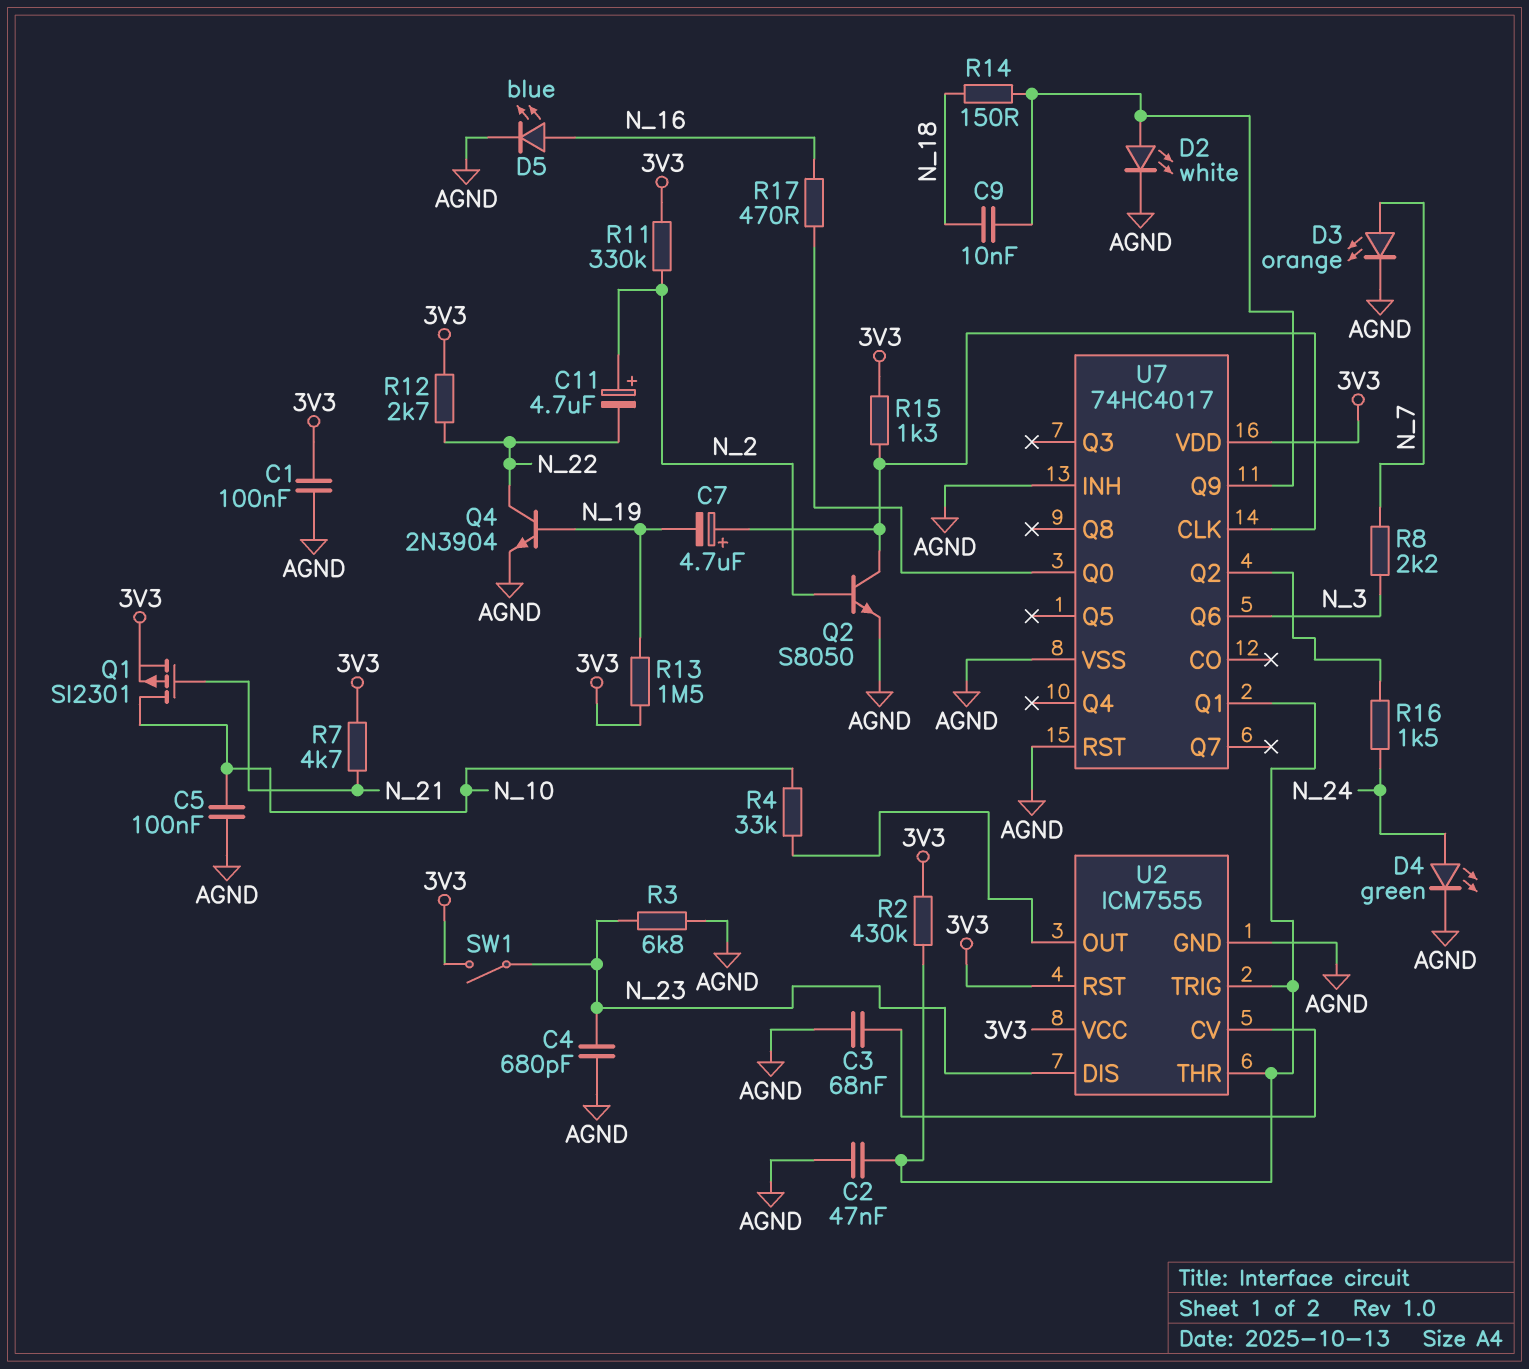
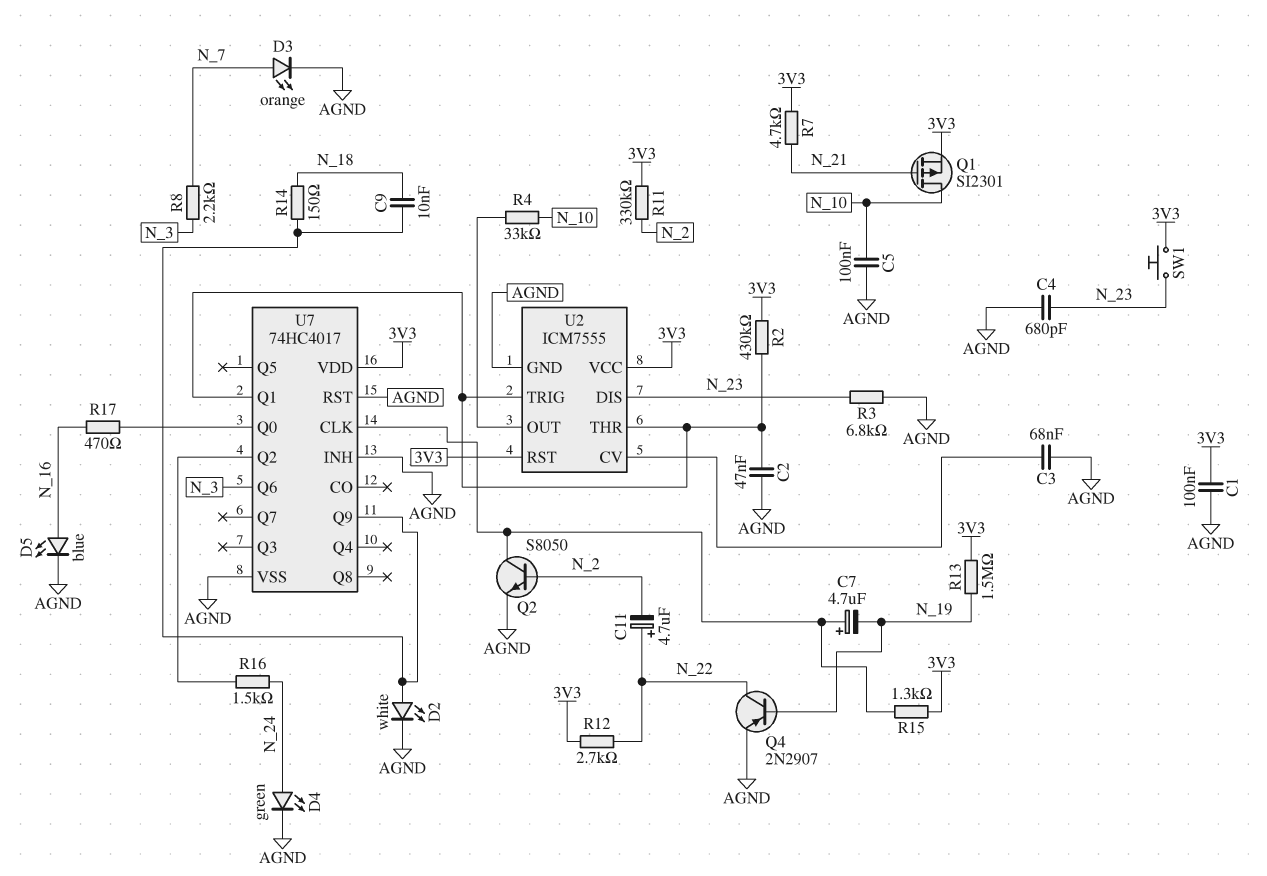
C11: 4.7uF (plus N_2, minus N_22) -> 4.7uF (plus N_22, minus N_2)
Q4: NPN 2N3904 (B N_19, C N_22, E AGND) -> PNP 2N2907 (B N_19, C N_22, E AGND)
SW1: switch (3V3, N_23) -> button (3V3, N_23)

